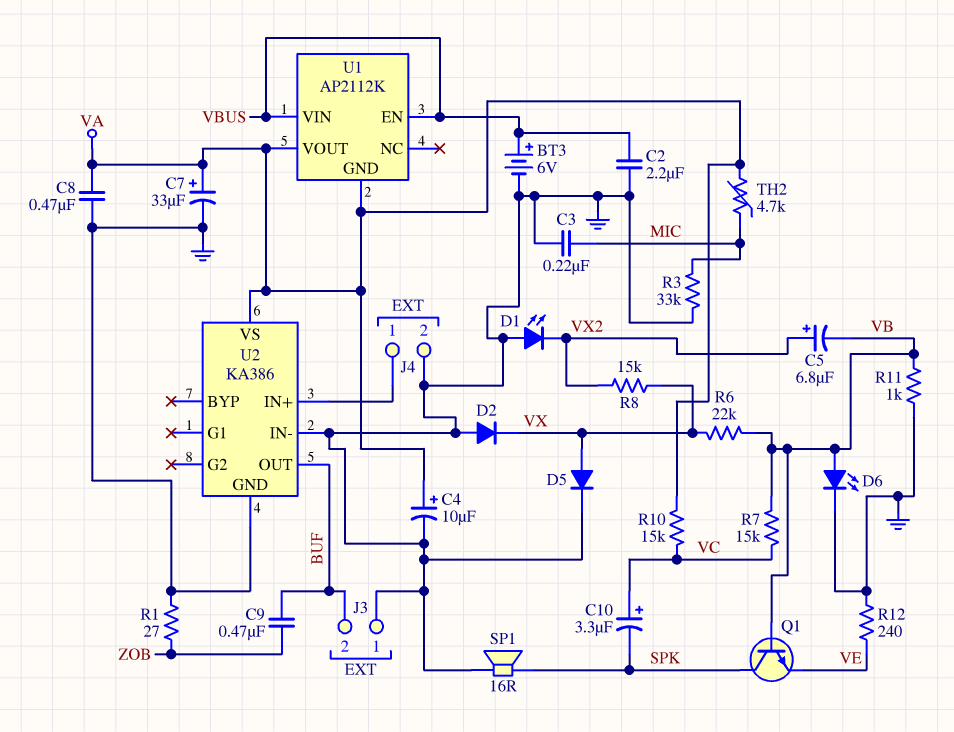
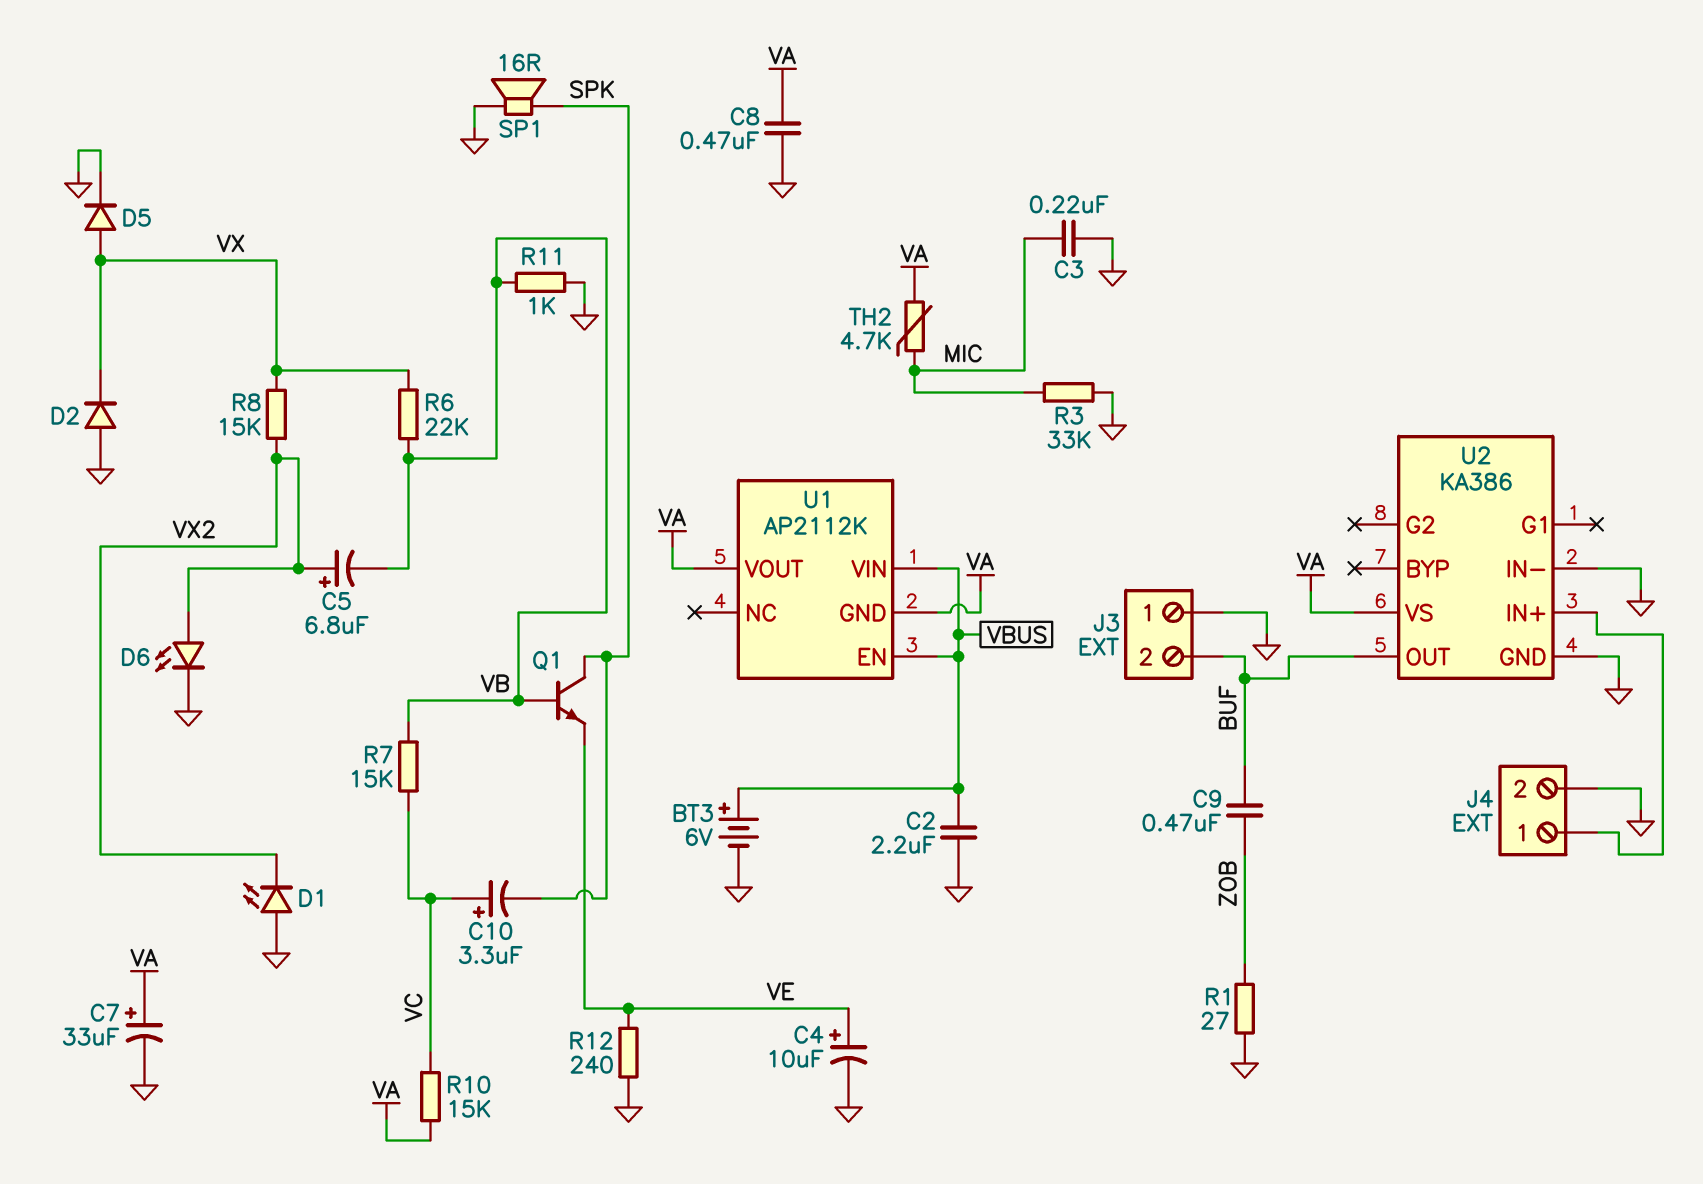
C4: 10uF (plus VA, minus GND) -> 10uF (plus VE, minus GND)
D6: LED (A VB, K GND) -> LED (A VX2, K GND)

